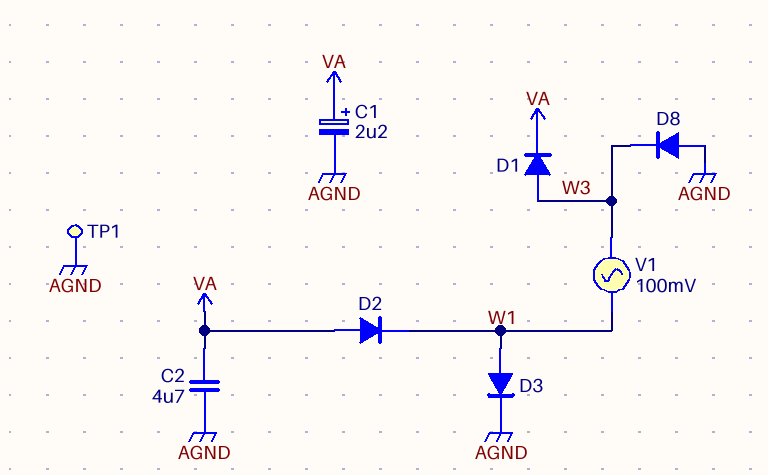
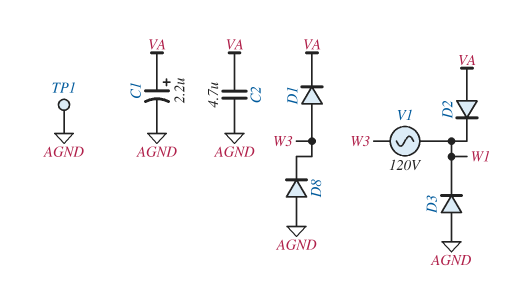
D3: diode (A W1, K AGND) -> diode (A AGND, K W1)
V1: AC 100mV (W1, W3) -> AC 120V (W1, W3)

